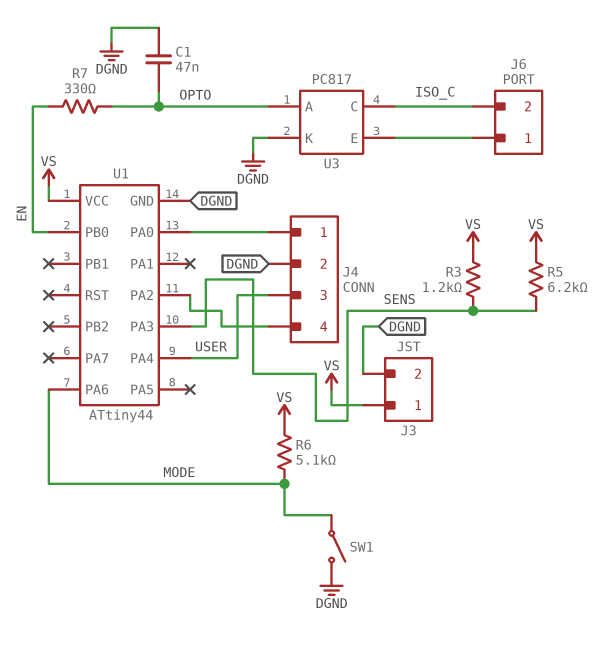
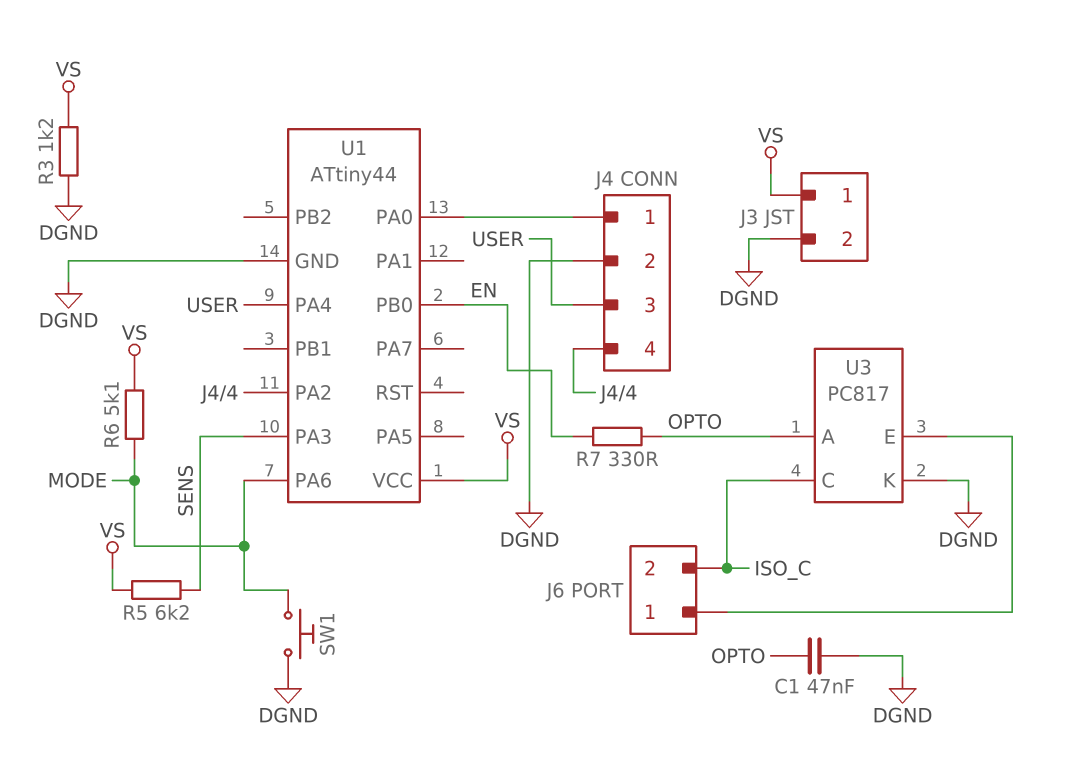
R3: 1.2k (SENS, VS) -> 1.2k (DGND, VS)
SW1: switch (DGND, MODE) -> button (DGND, MODE)

